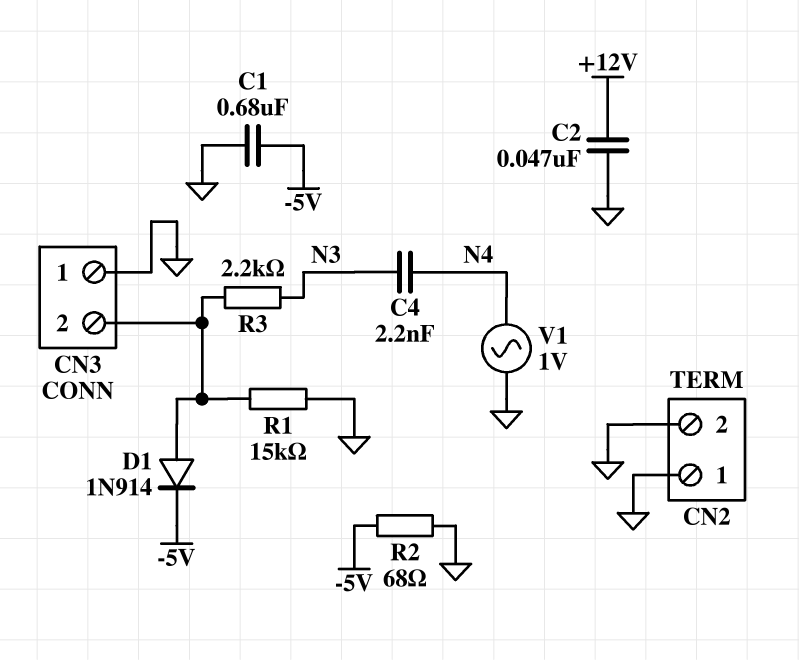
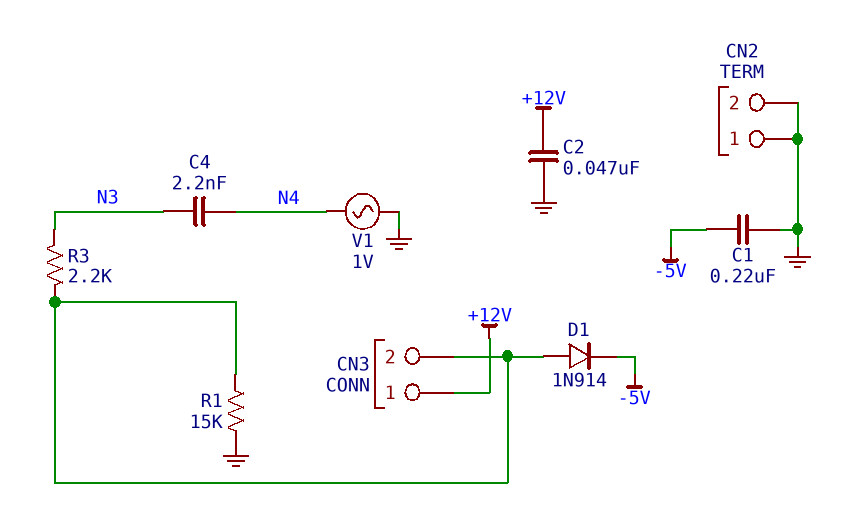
C1: 680nF (-5V, GND) -> 220nF (-5V, GND)
CN3 pin 1: GND -> +12V
R2: 68 (-5V, GND) -> none

